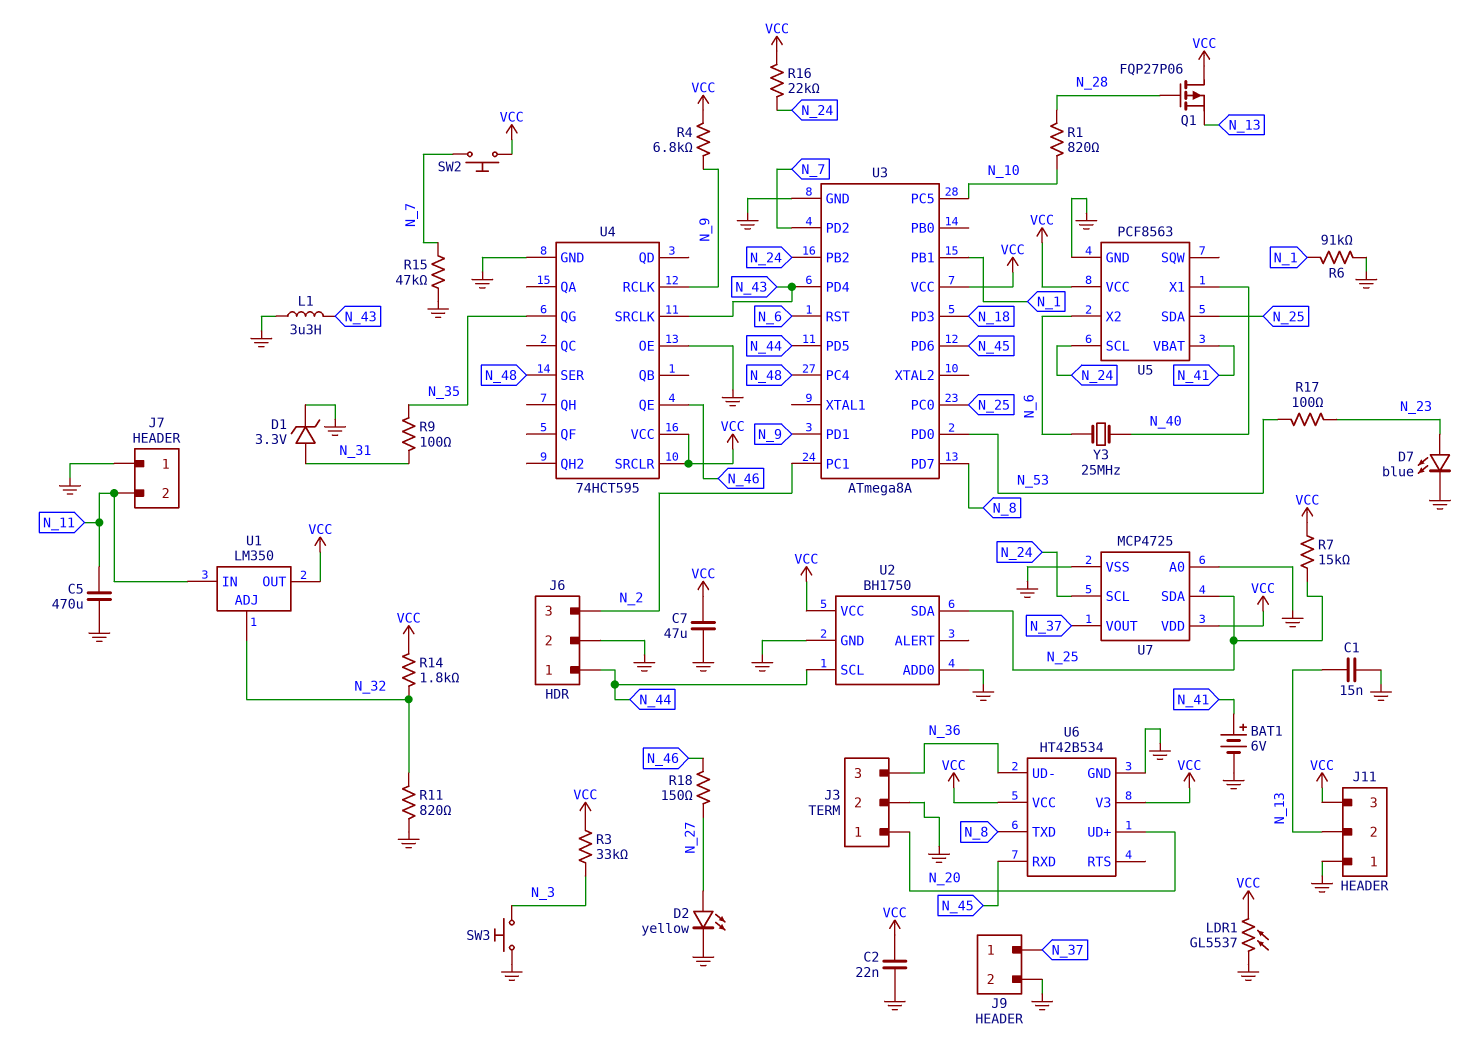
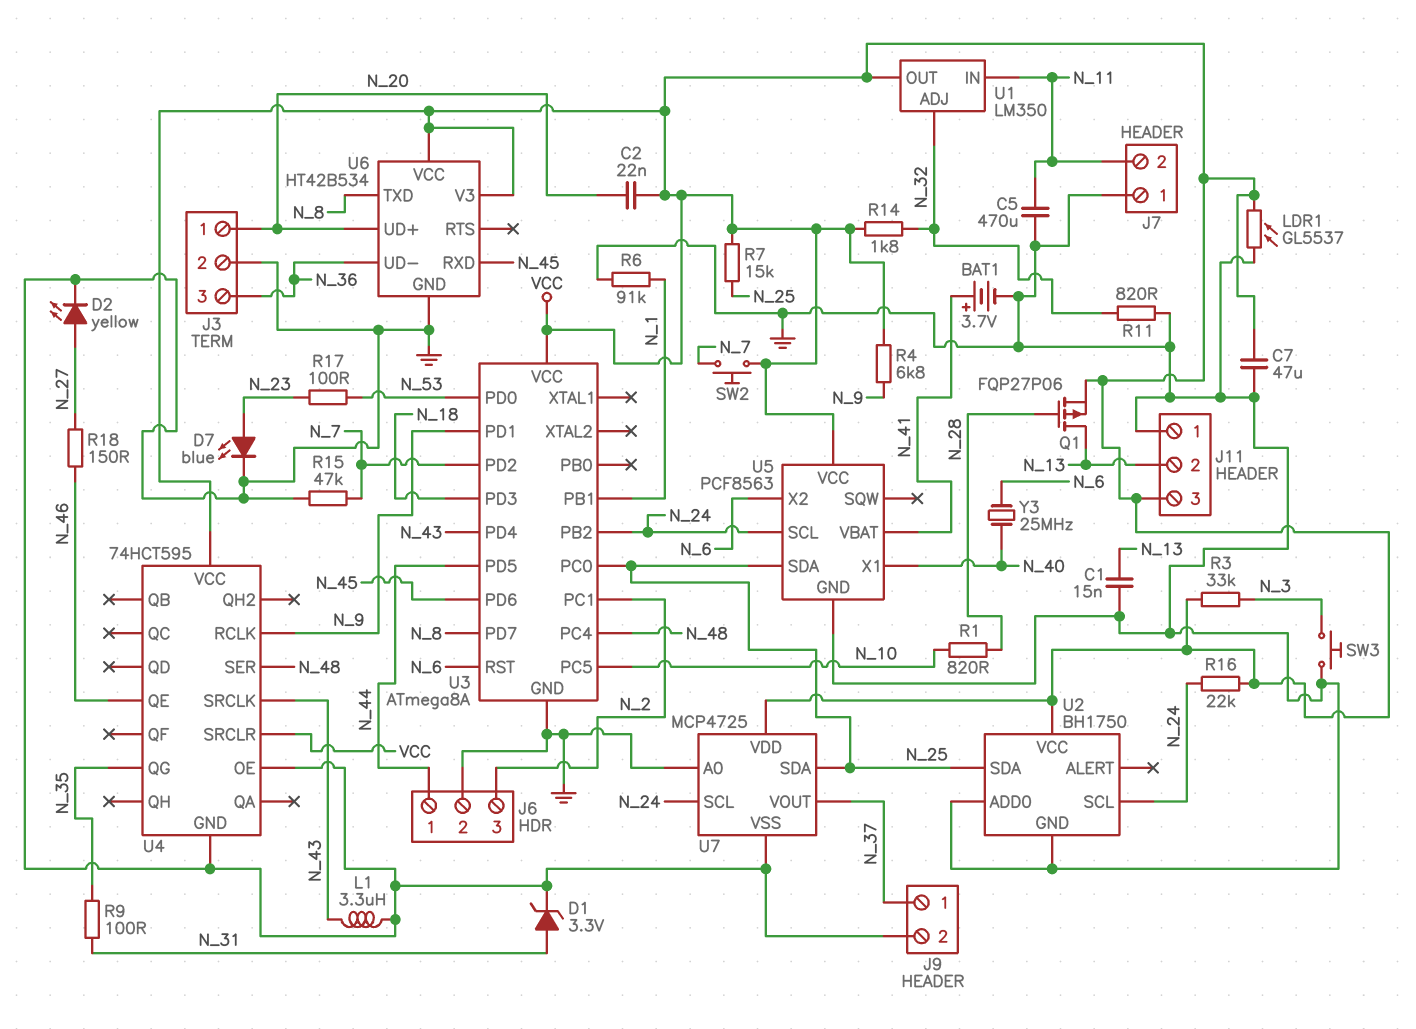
BAT1: 6V (plus N_41, minus GND) -> 3.7V (plus N_41, minus GND)
C2: 22nF (GND, VCC) -> 22nF (N_20, VCC)
Q1: PMOS FQP27P06 (G N_28, D VCC, S N_13) -> PMOS FQP27P06 (G N_28, D N_13, S VCC)
U2 pin SCL: N_44 -> N_24

